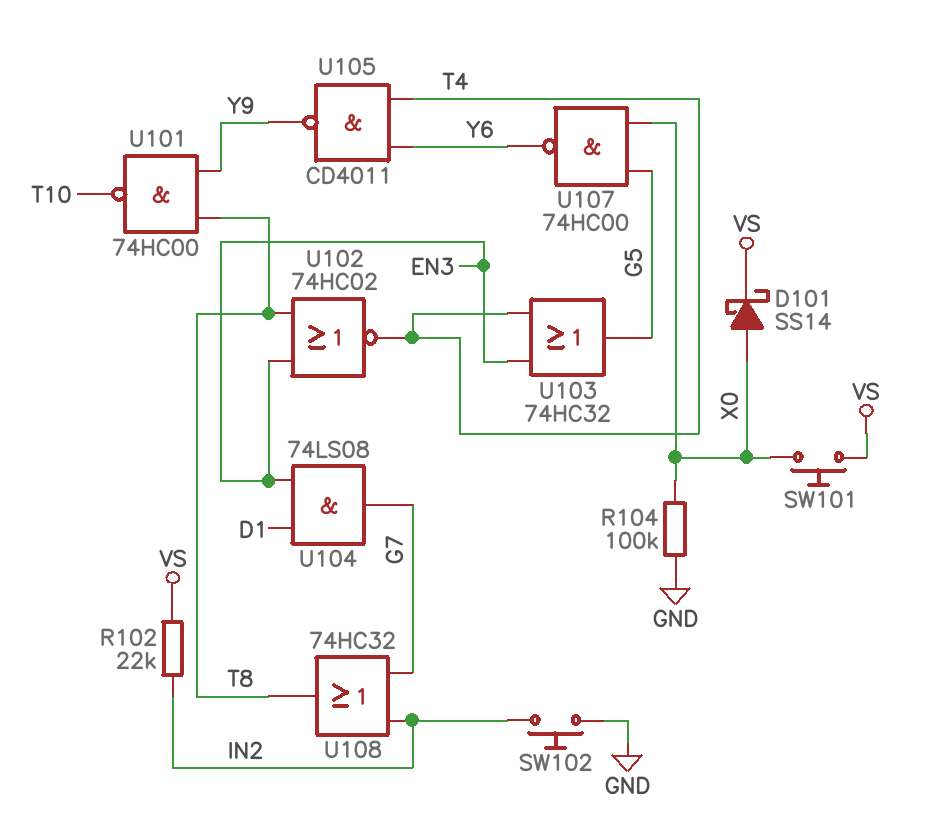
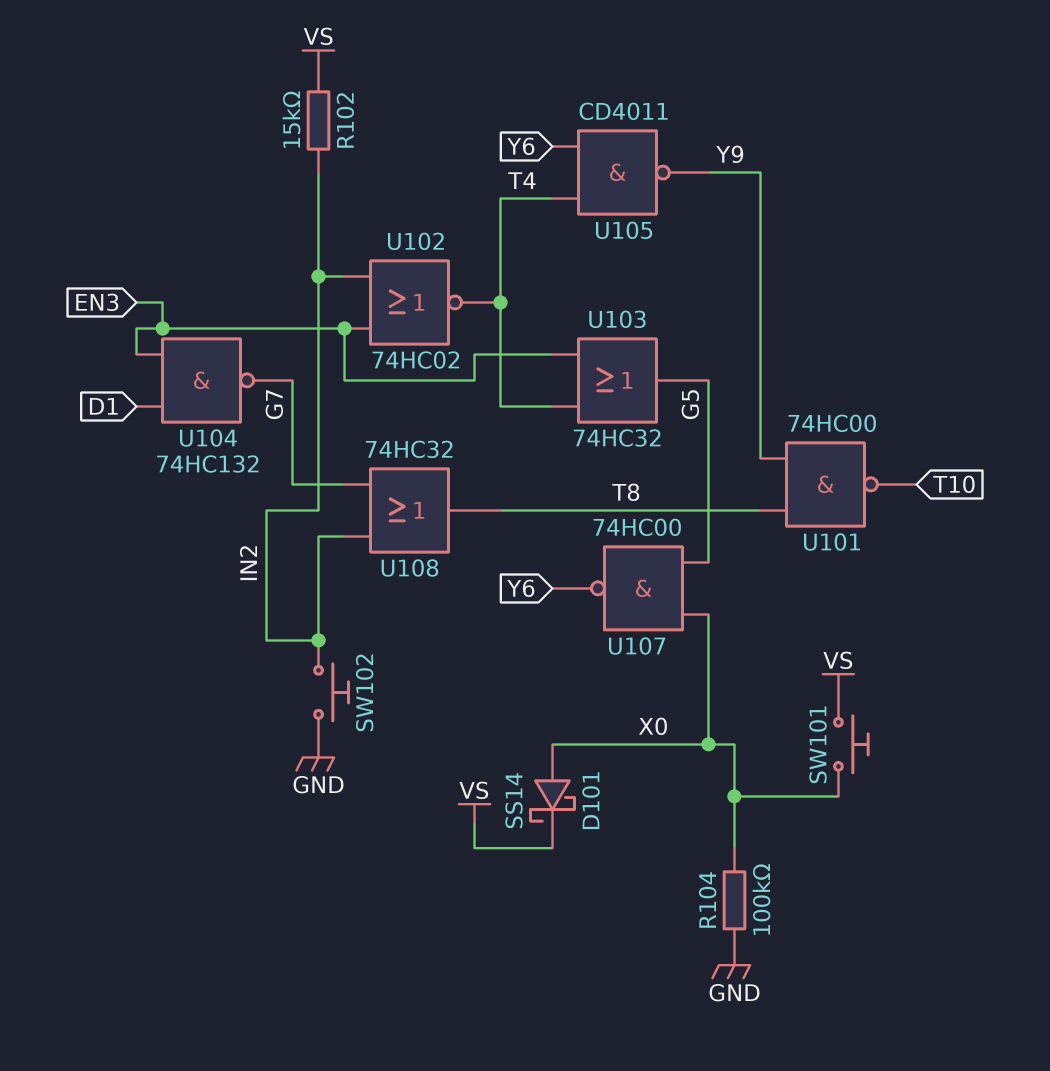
R102: 22k (IN2, VS) -> 15k (IN2, VS)
U102: NOR 74HC02 (in EN3, in T8, out T4) -> NOR 74HC02 (in EN3, in IN2, out T4)
U104: AND 74LS08 (in D1, in EN3, out G7) -> NAND 74HC132 (in D1, in EN3, out G7)

